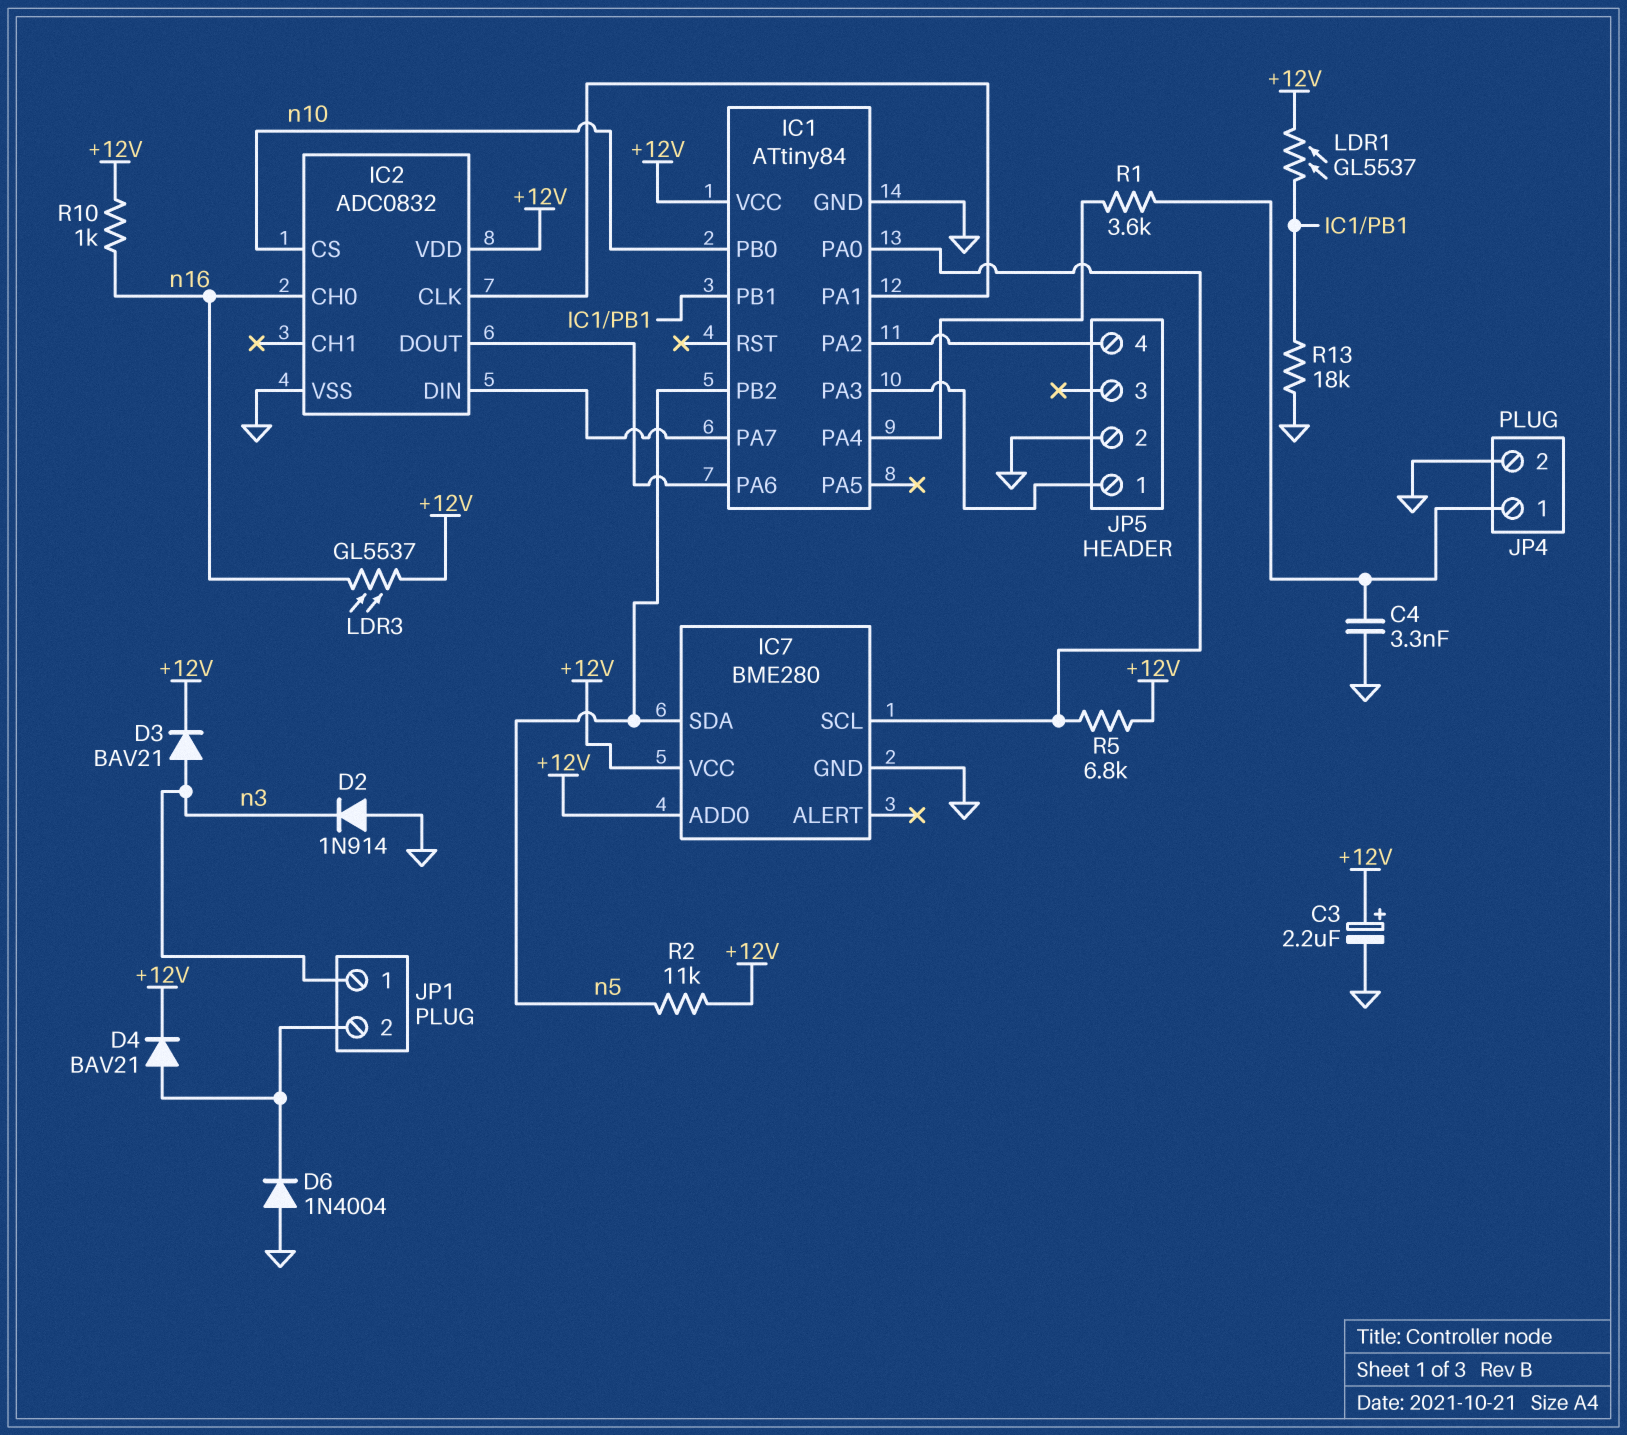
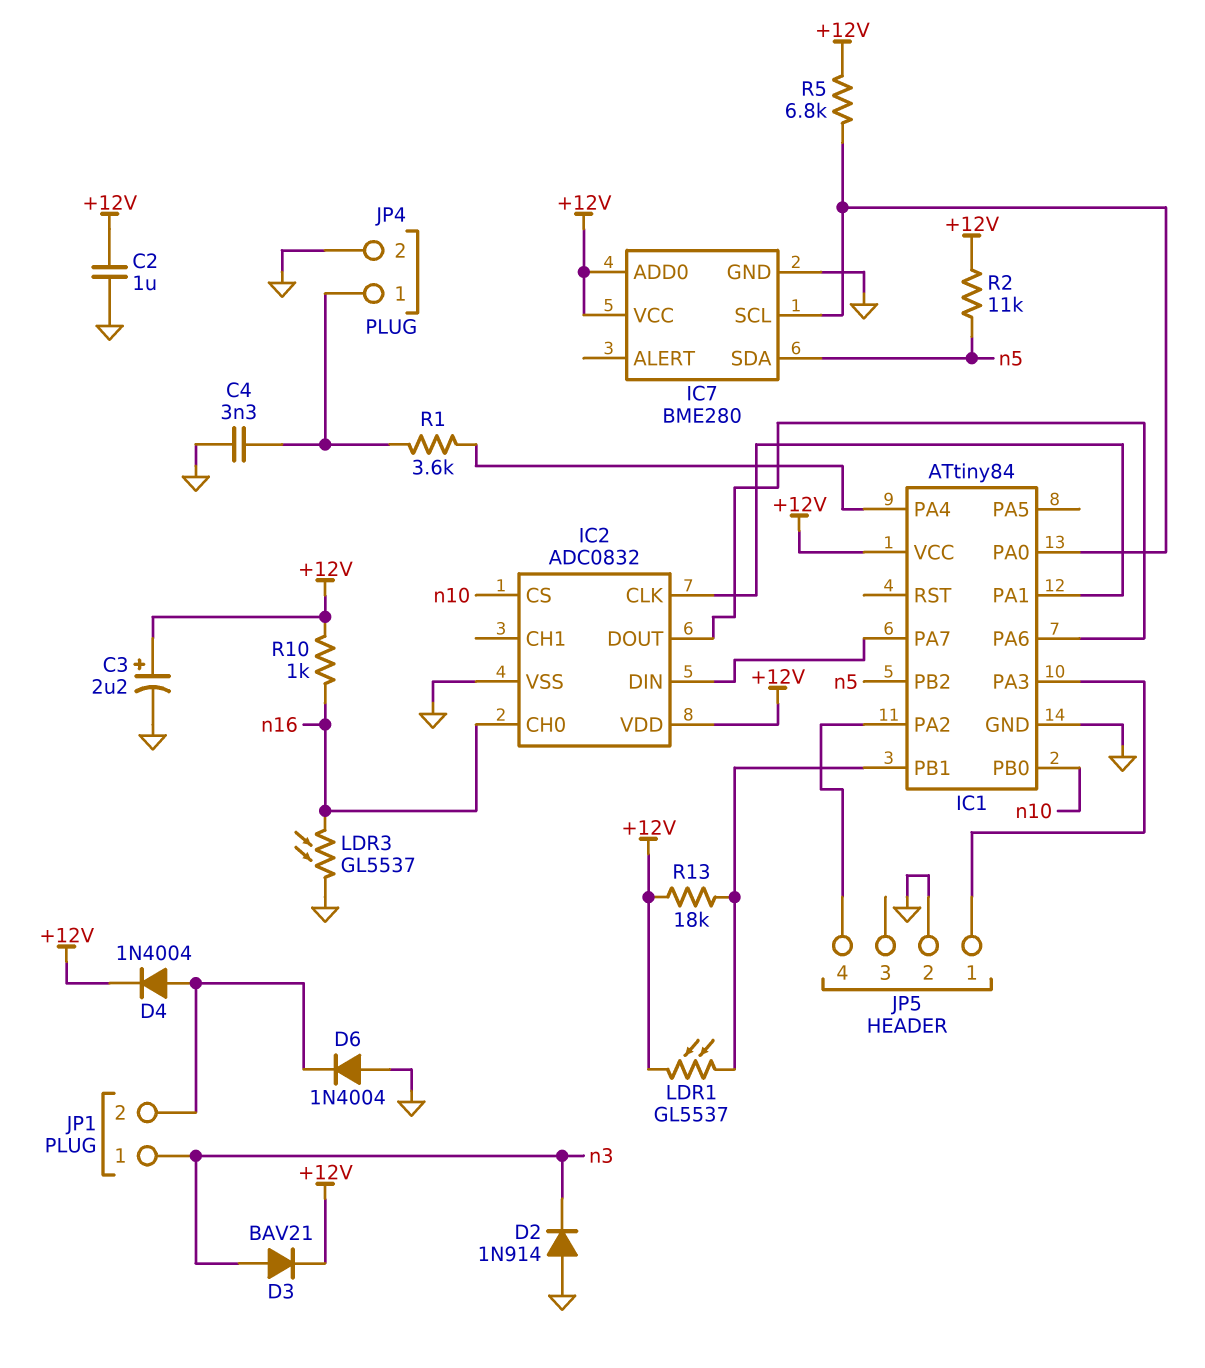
C2: none -> 1uF (+12V, GND)
D4: diode BAV21 (A JP1/2, K +12V) -> diode 1N4004 (A JP1/2, K +12V)
LDR3: GL5537 (+12V, n16) -> GL5537 (GND, n16)
R13: 18k (GND, IC1/PB1) -> 18k (+12V, IC1/PB1)

